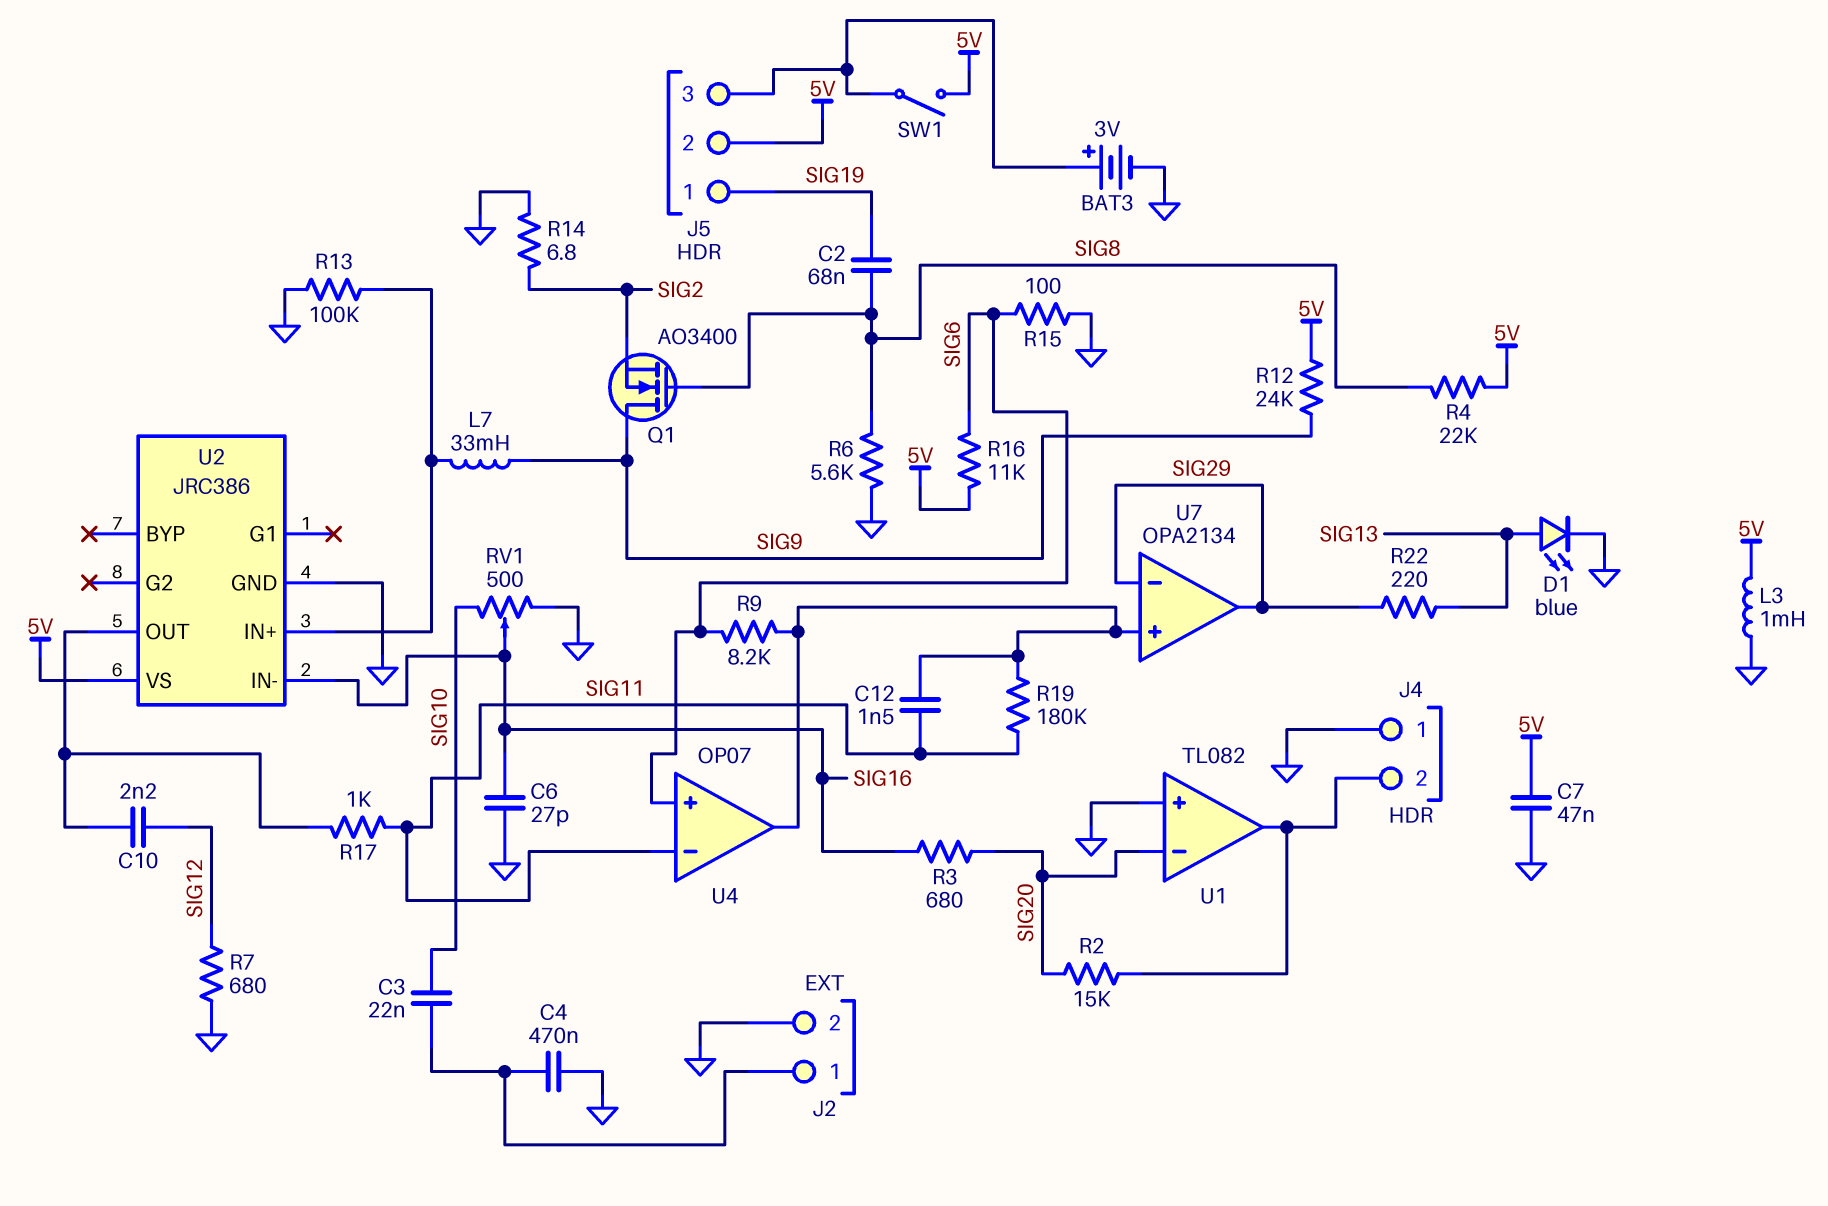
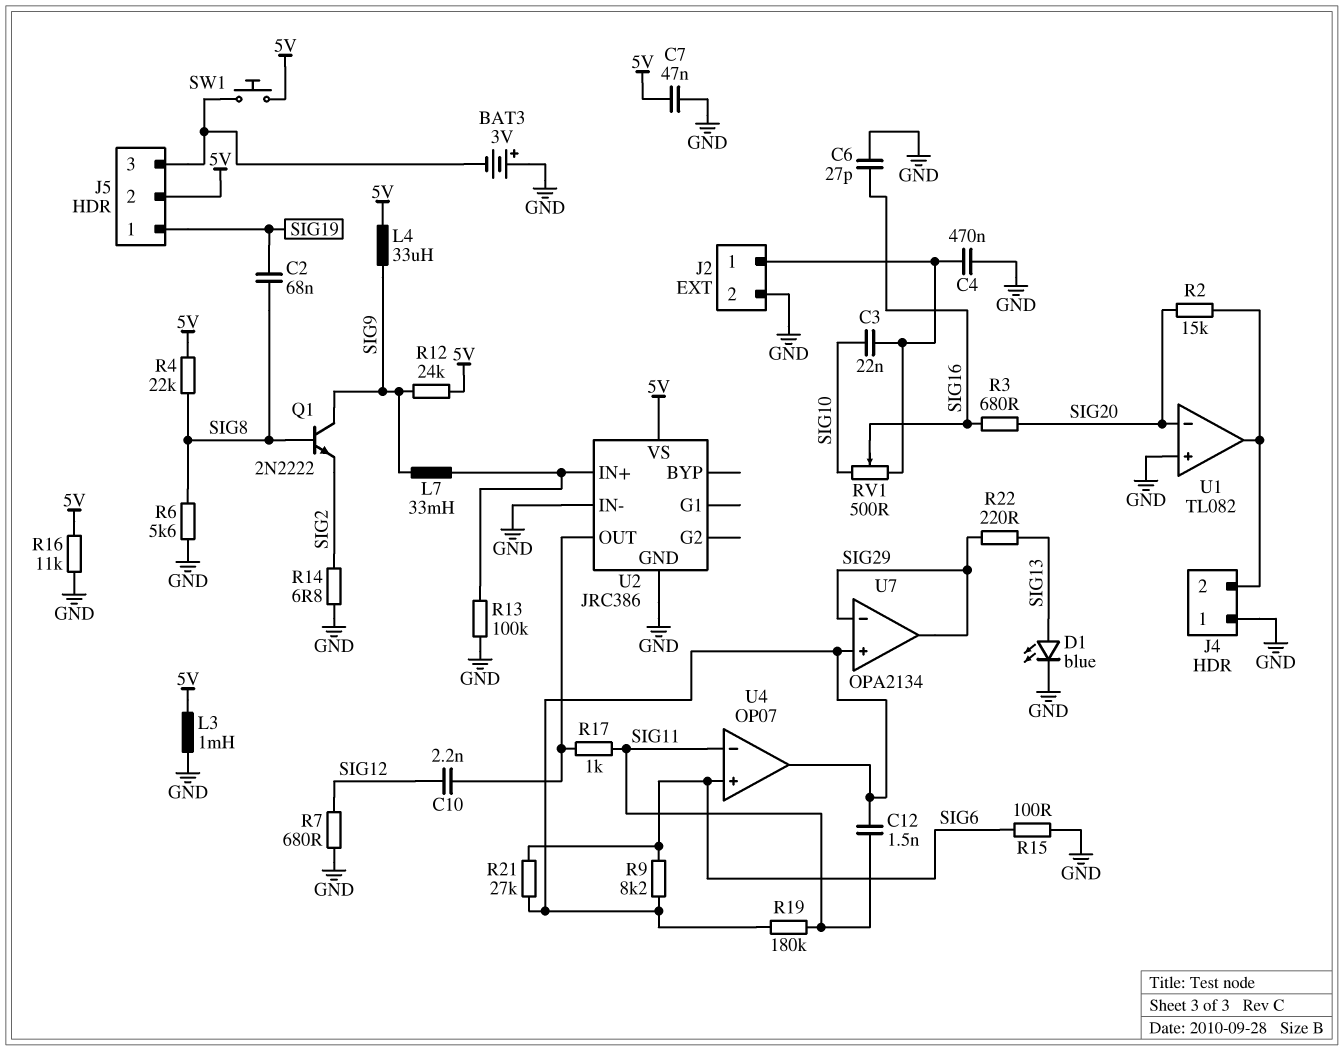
BAT3: 3V (plus J5/3, minus GND) -> 3V (plus GND, minus J5/3)
L4: none -> 33uH (5V, SIG9)
Q1: NMOS AO3400 (G SIG8, D SIG9, S SIG2) -> NPN 2N2222 (B SIG8, C SIG9, E SIG2)
R16: 11k (5V, SIG6) -> 11k (5V, GND)
R21: none -> 27k (SIG6, U4/out)
RV1: 500 (GND, SIG10, wiper SIG16) -> 500 (J2/1, SIG10, wiper SIG16)
SW1: switch (5V, J5/3) -> button (5V, J5/3)
U2 pin IN-: SIG16 -> GND

